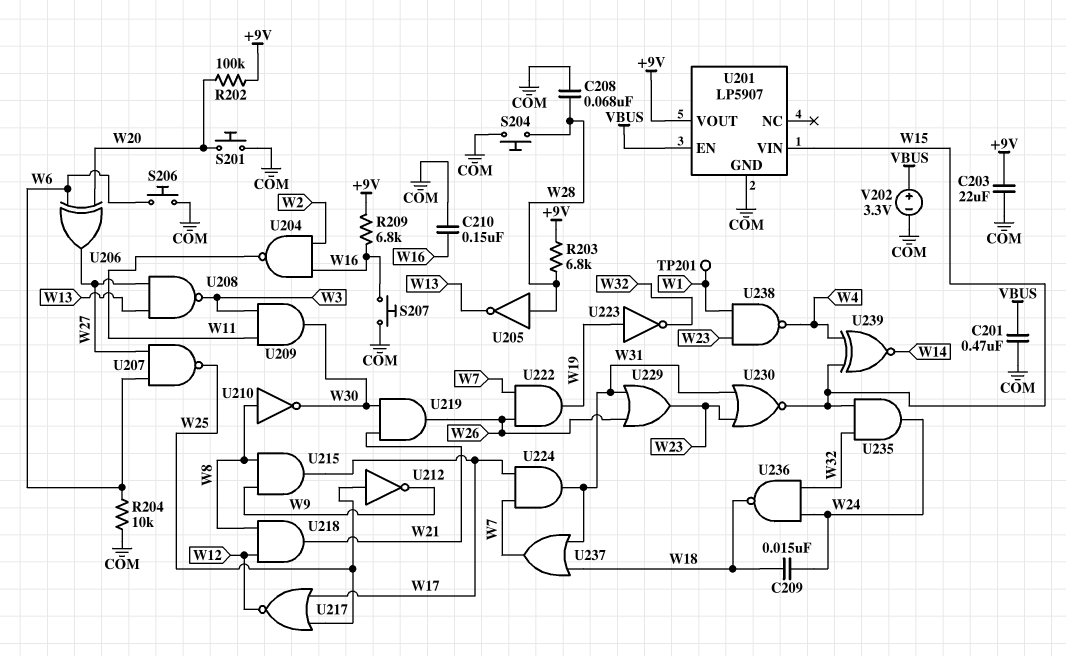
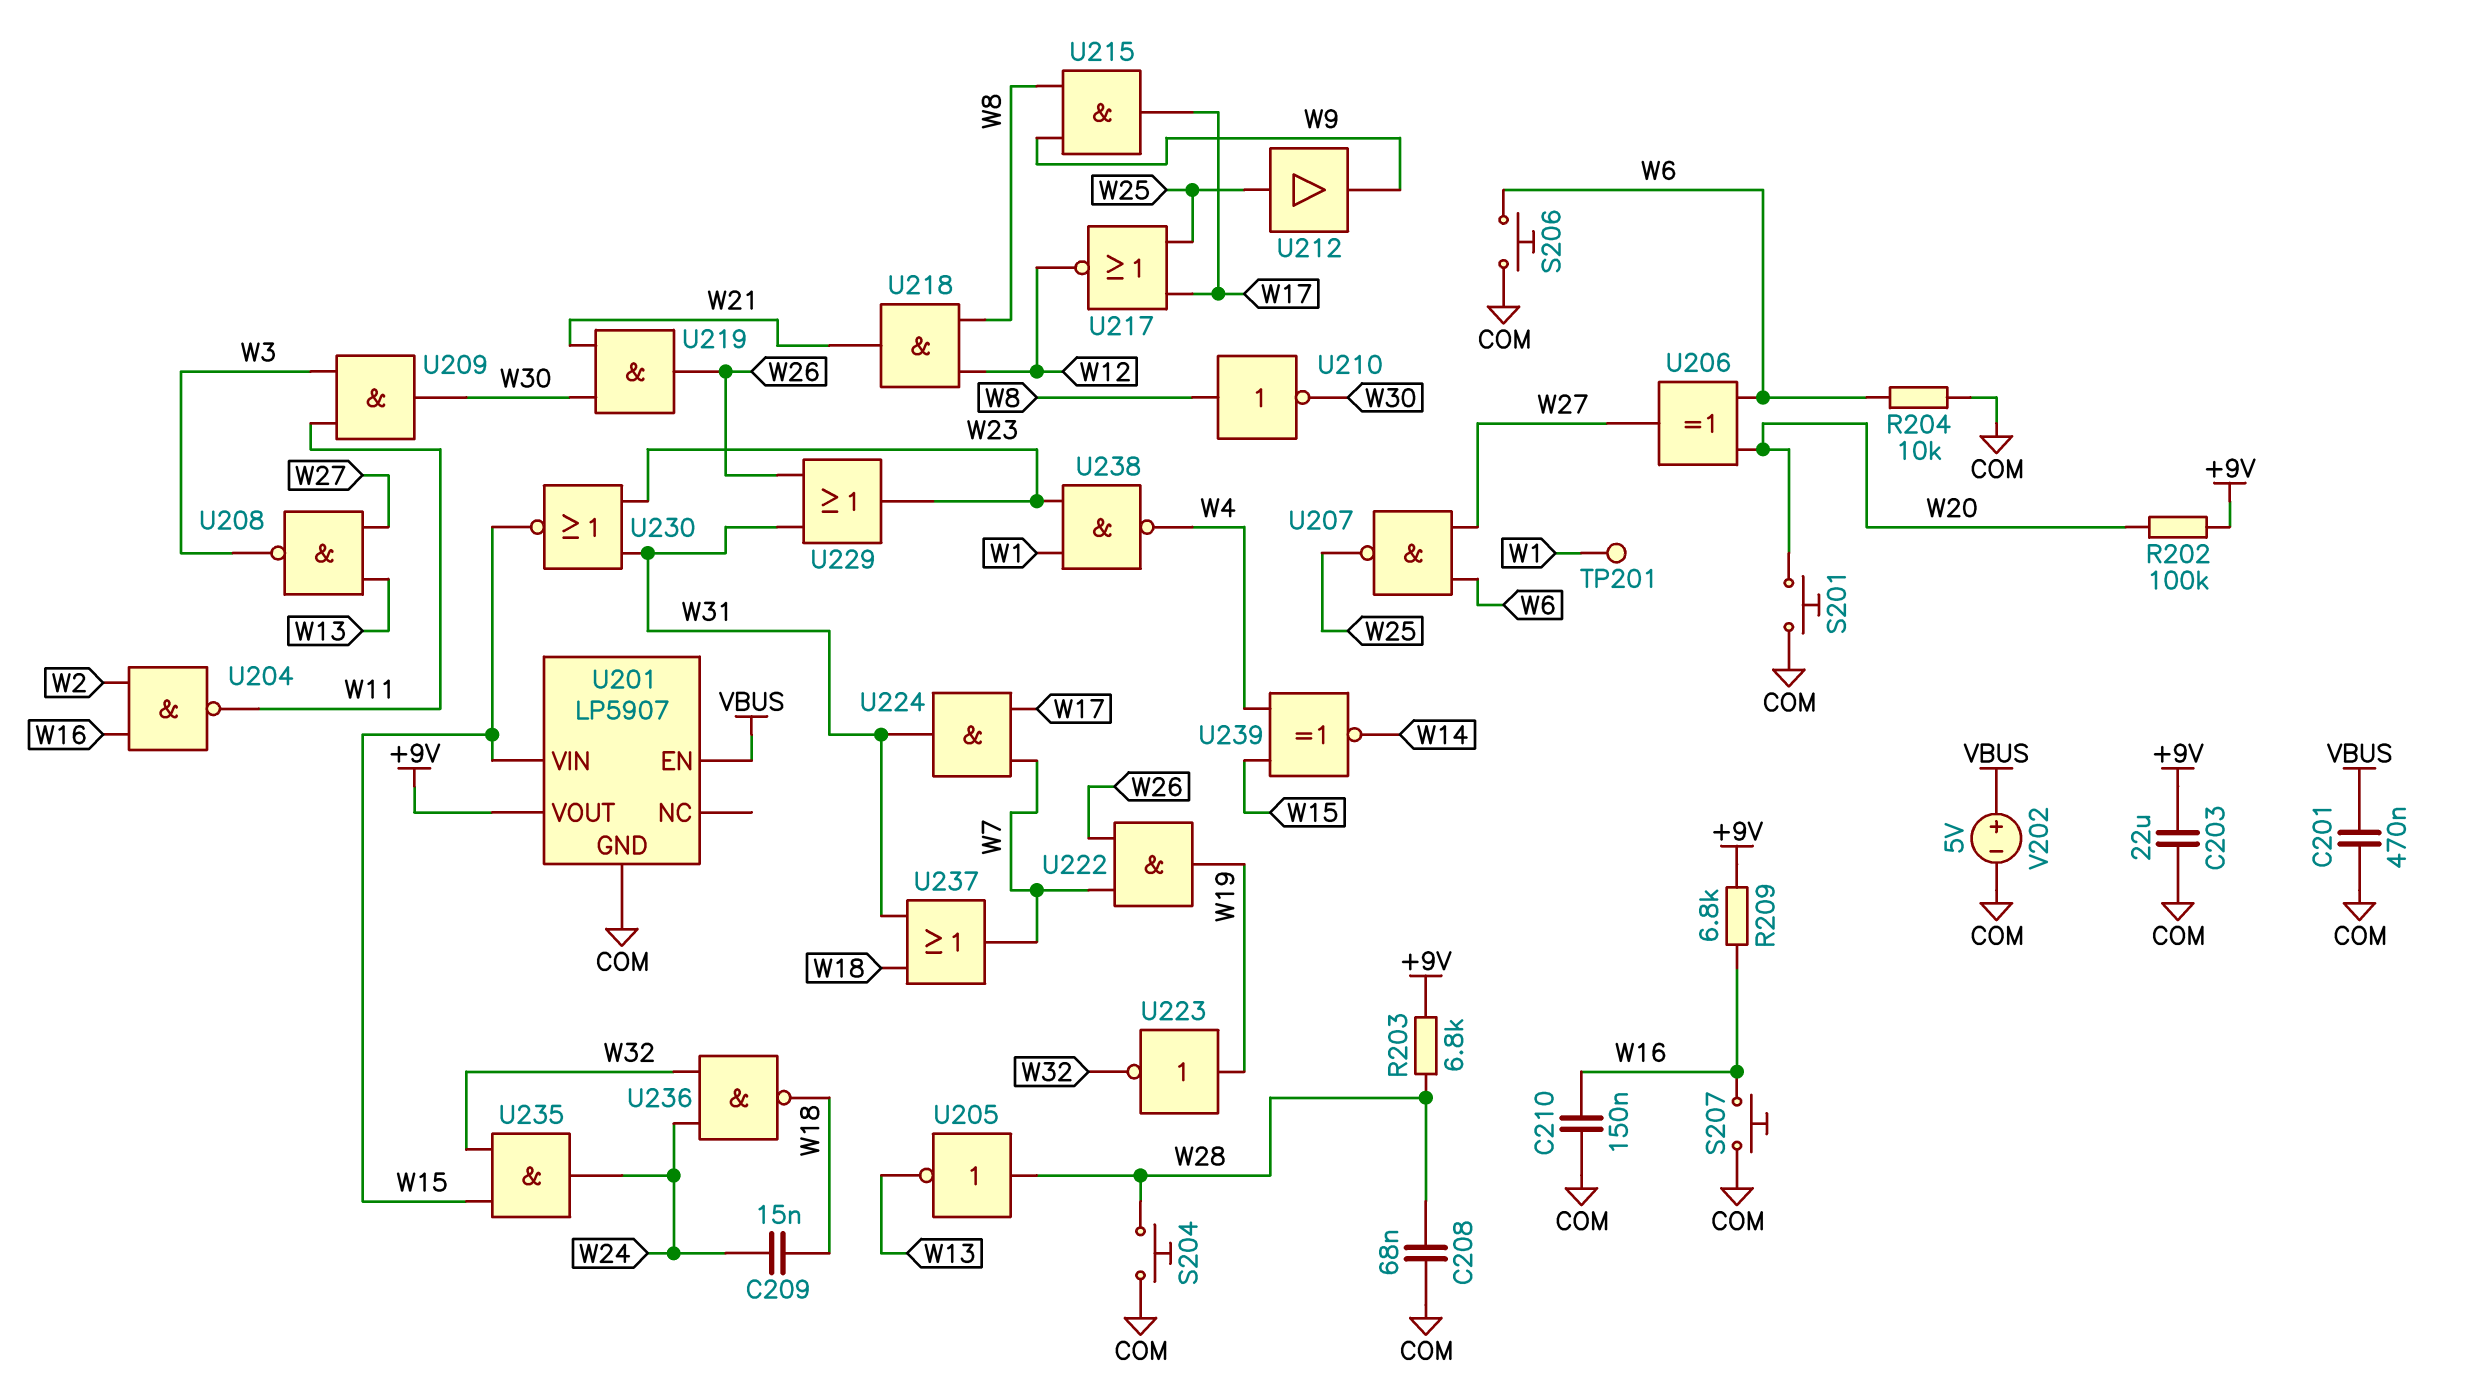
U212: NOT (in W25, out W9) -> buffer (in W25, out W9)
V202: 3.3V (plus VBUS, minus COM) -> 5V (plus VBUS, minus COM)

